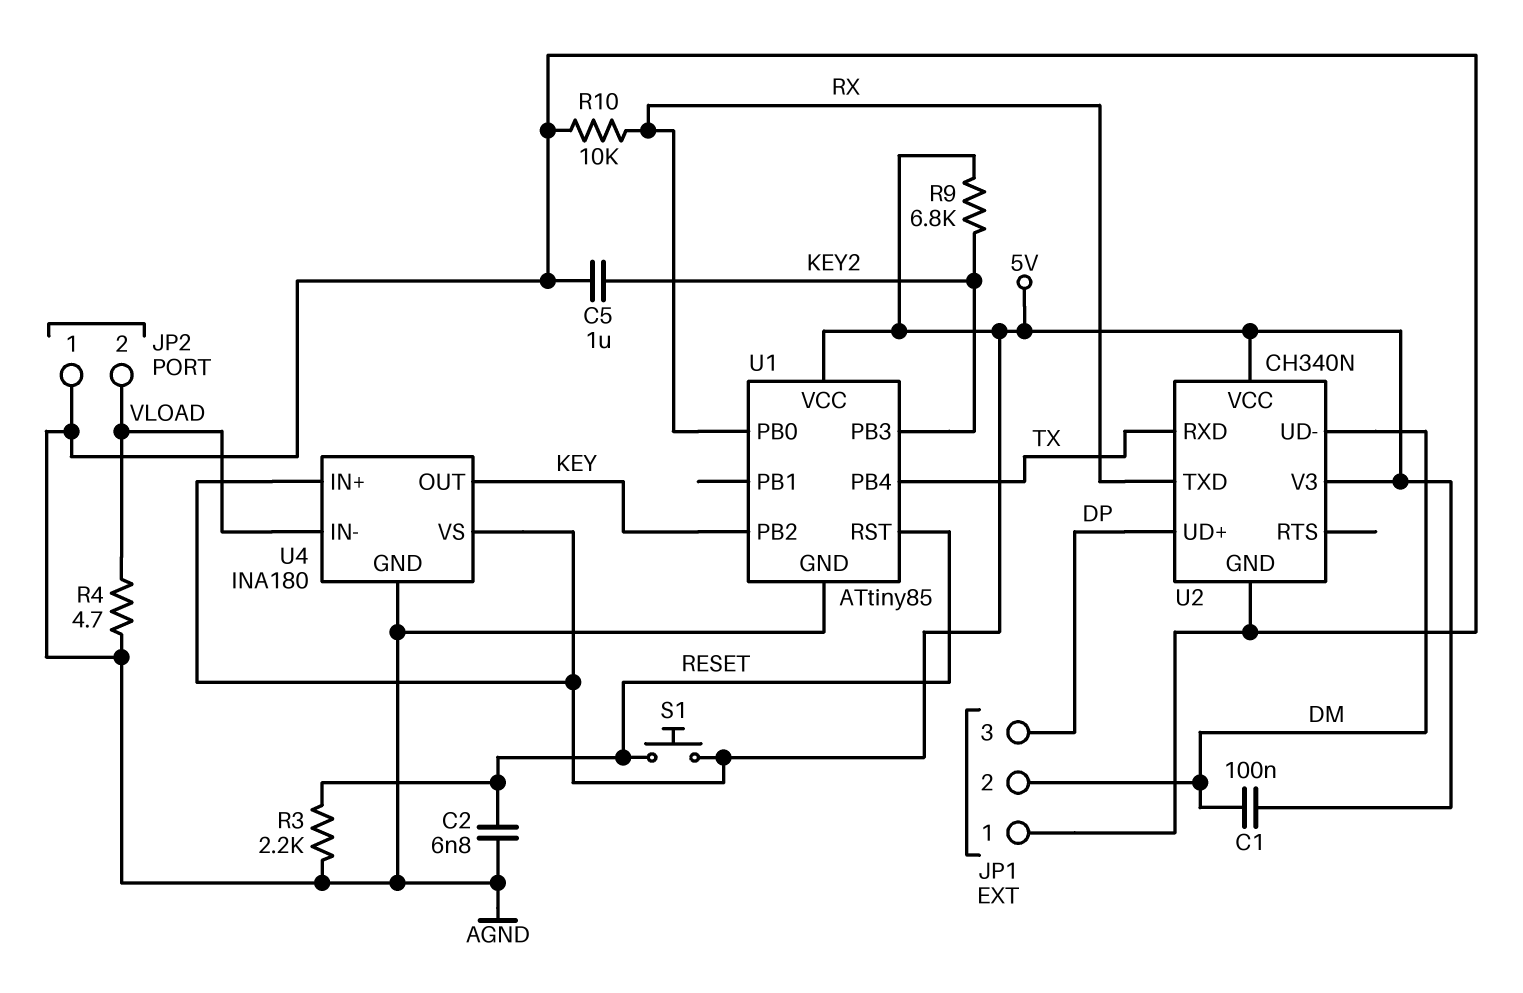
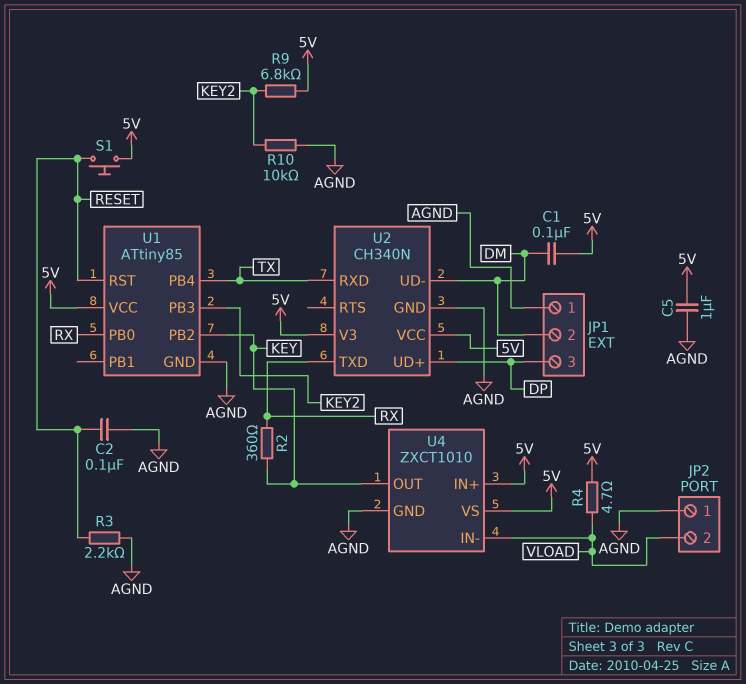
C2: 6.8nF (AGND, RESET) -> 100nF (AGND, RESET)
C5: 1uF (AGND, KEY2) -> 1uF (5V, AGND)
R2: none -> 360 (KEY, RX)
R4: 4.7 (AGND, VLOAD) -> 4.7 (5V, VLOAD)
R10: 10k (AGND, RX) -> 10k (AGND, KEY2)
U4: INA180 -> ZXCT1010

